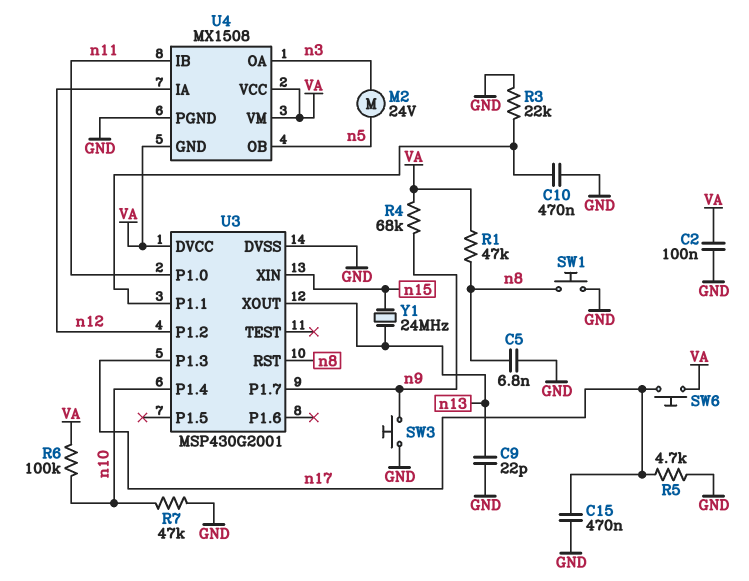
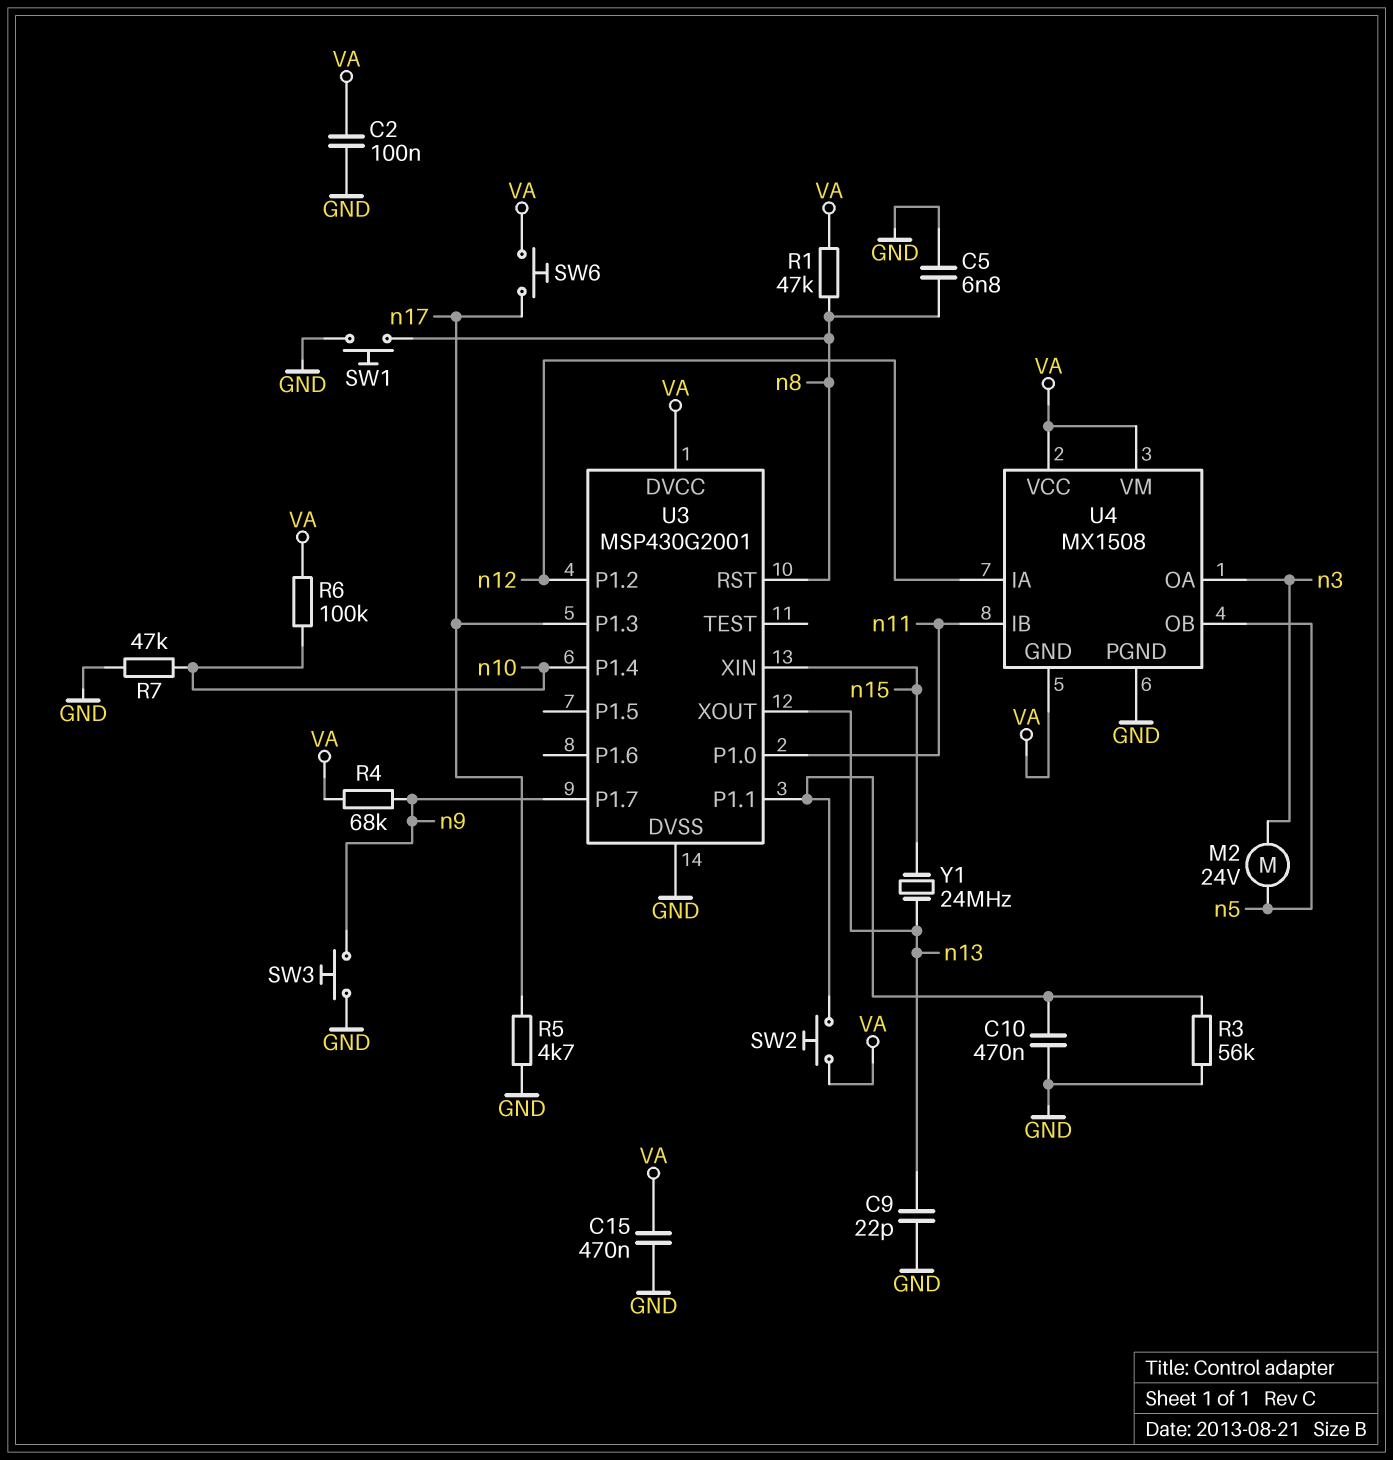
C15: 470nF (GND, n17) -> 470nF (GND, VA)
R3: 22k (GND, U3/P1.1) -> 56k (GND, U3/P1.1)
SW2: none -> button (U3/P1.1, VA)

